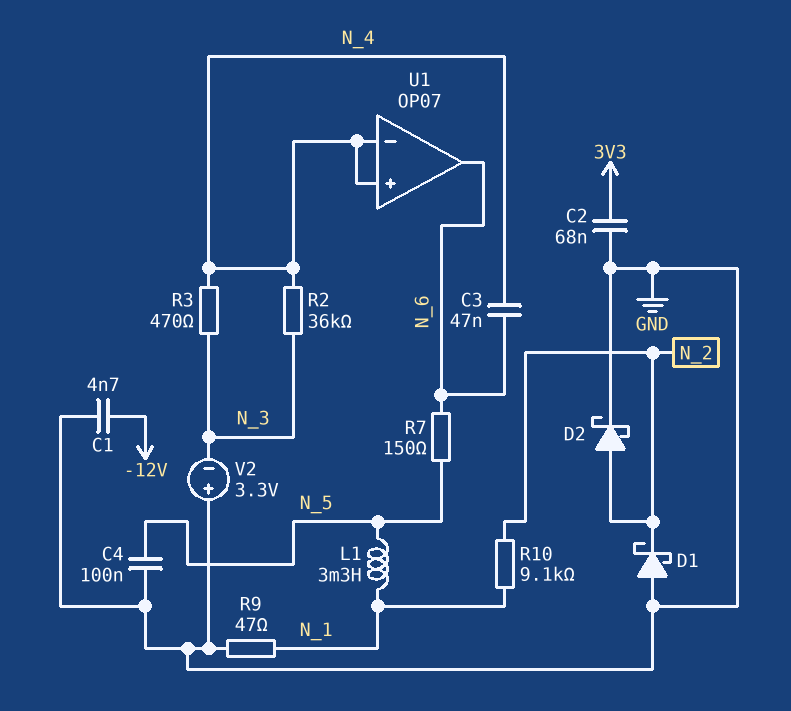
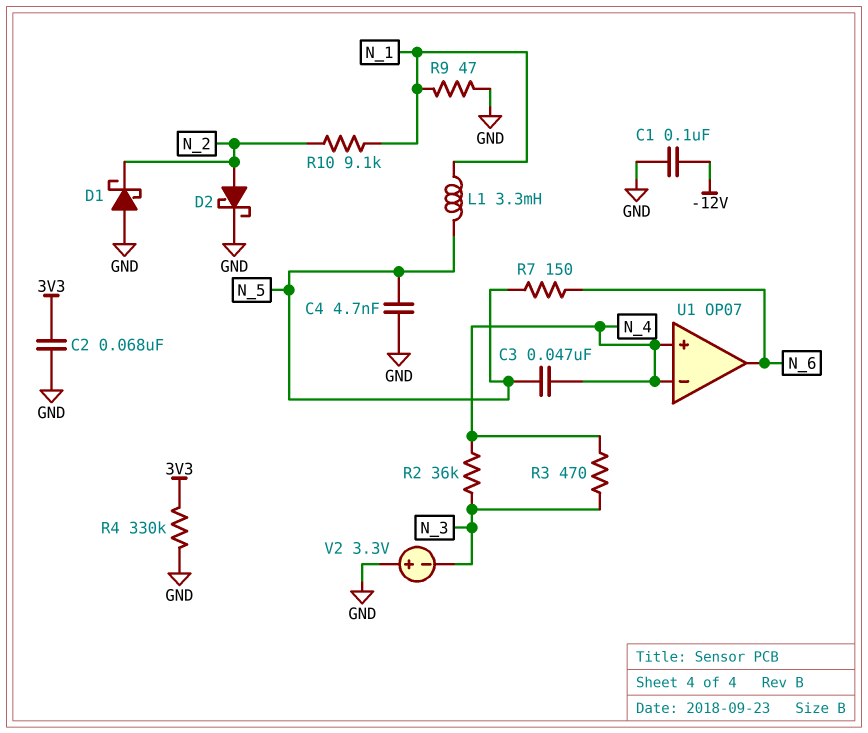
C1: 4.7nF (-12V, GND) -> 100nF (-12V, GND)
C3: 47nF (N_4, N_6) -> 47nF (N_4, N_5)
C4: 100nF (GND, N_5) -> 4.7nF (GND, N_5)
R4: none -> 330k (3V3, GND)

